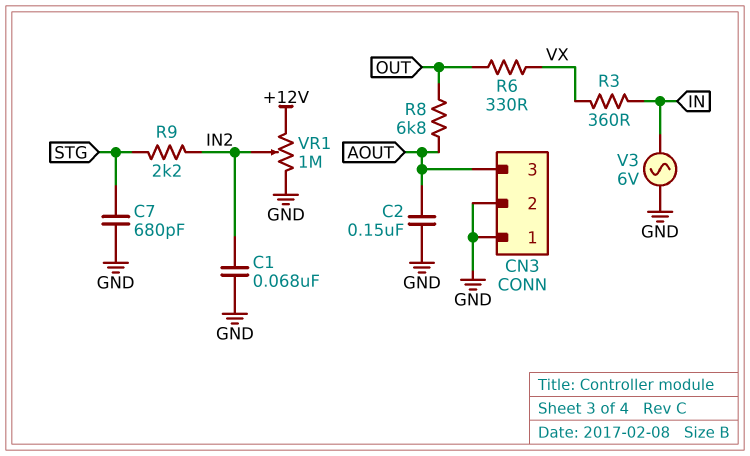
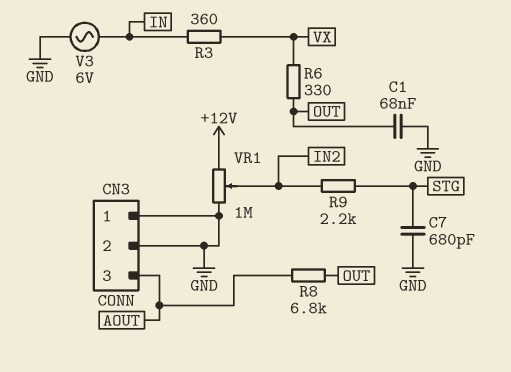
C1: 68nF (GND, IN2) -> 68nF (GND, OUT)
C2: 150nF (AOUT, GND) -> none

